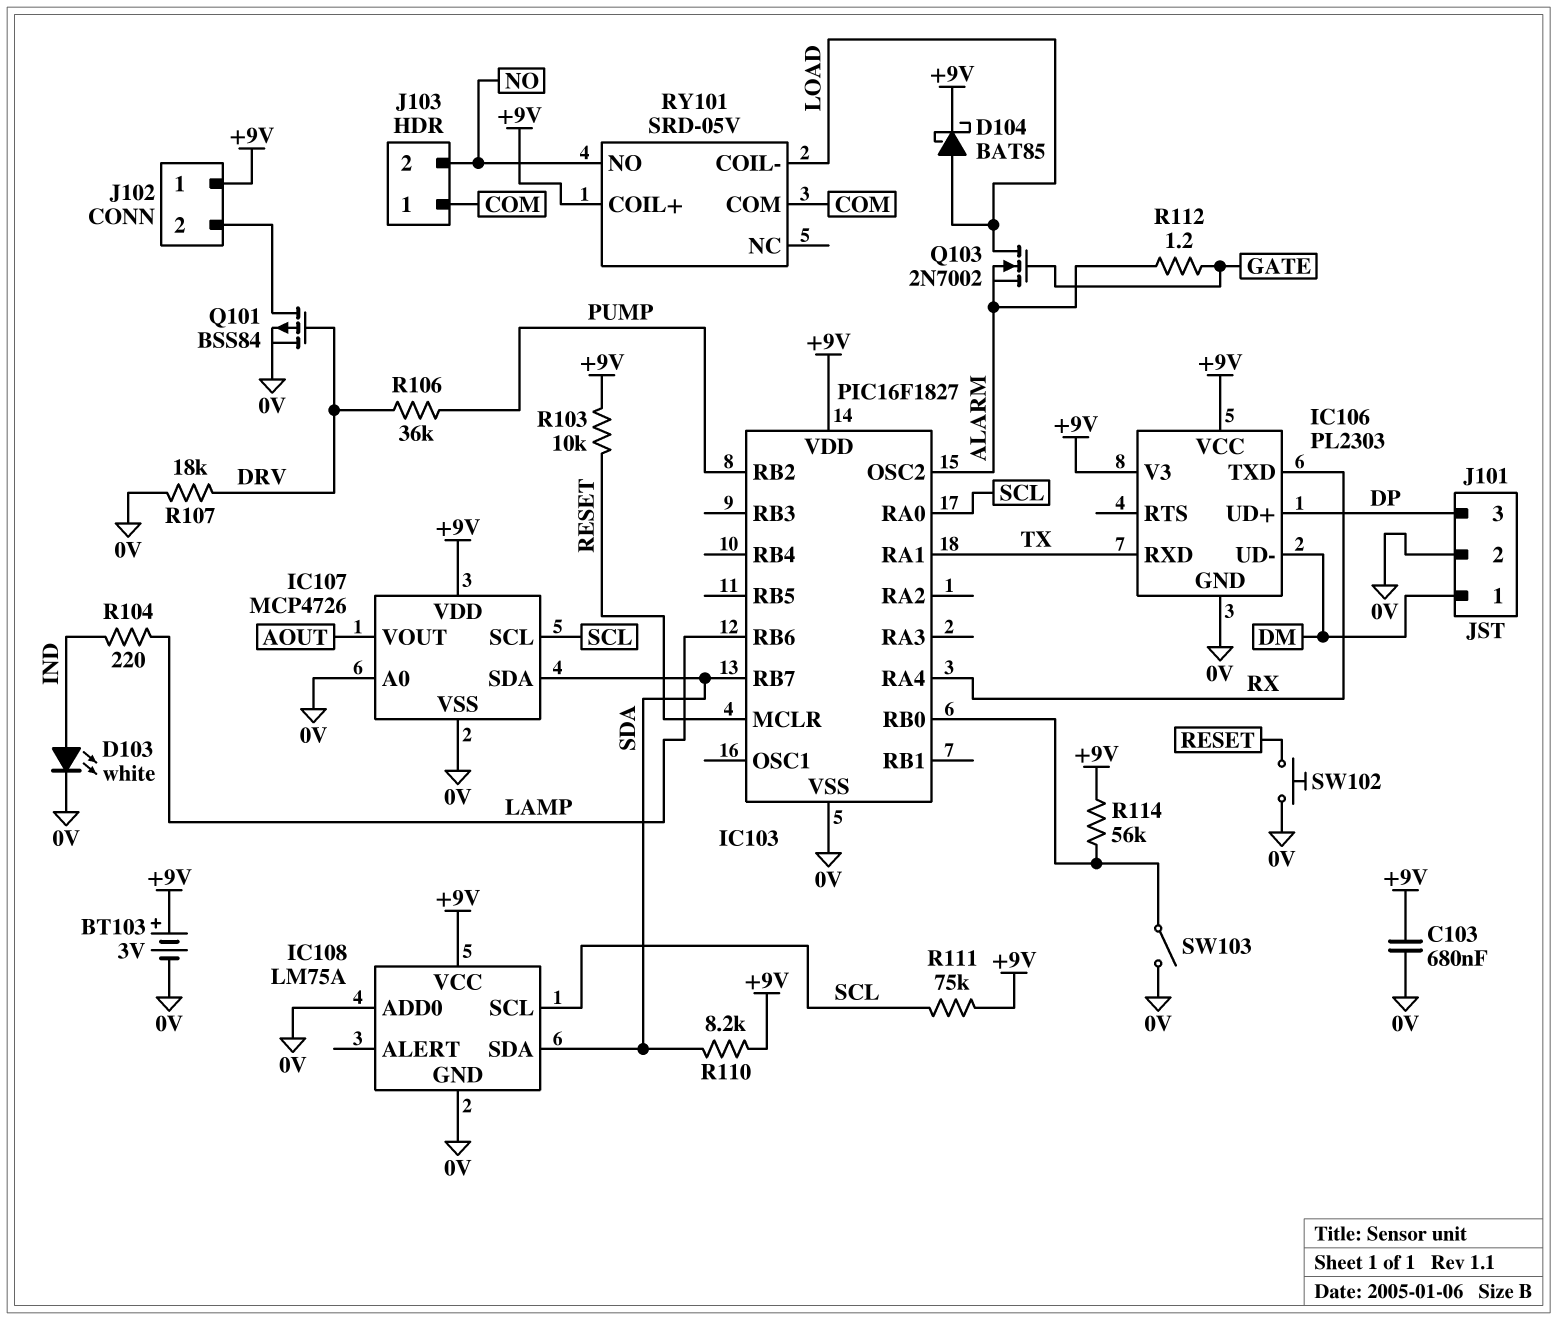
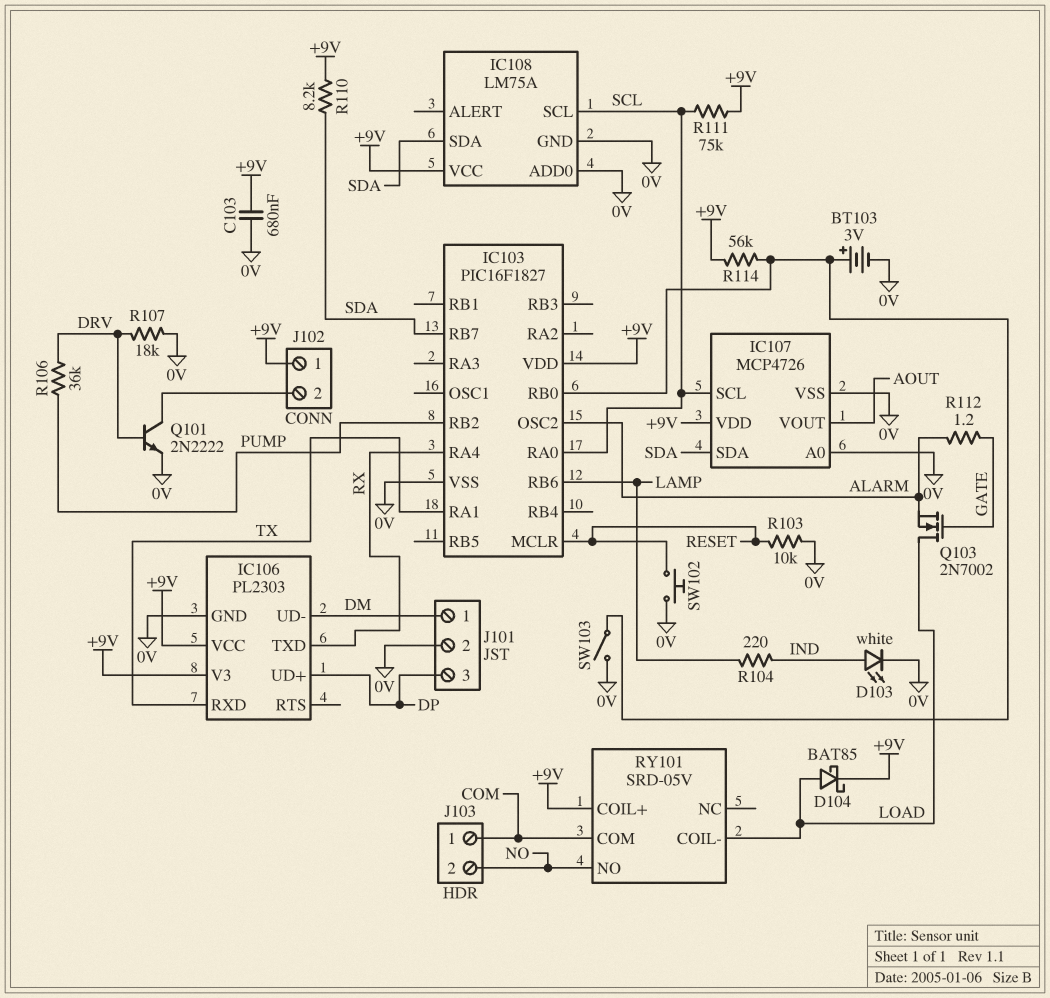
BT103: 3V (plus +9V, minus 0V) -> 3V (plus IC103/RB0, minus 0V)
Q101: PMOS BSS84 (G DRV, D J102/2, S 0V) -> NPN 2N2222 (B DRV, C J102/2, E 0V)
R103: 10k (+9V, RESET) -> 10k (0V, RESET)

